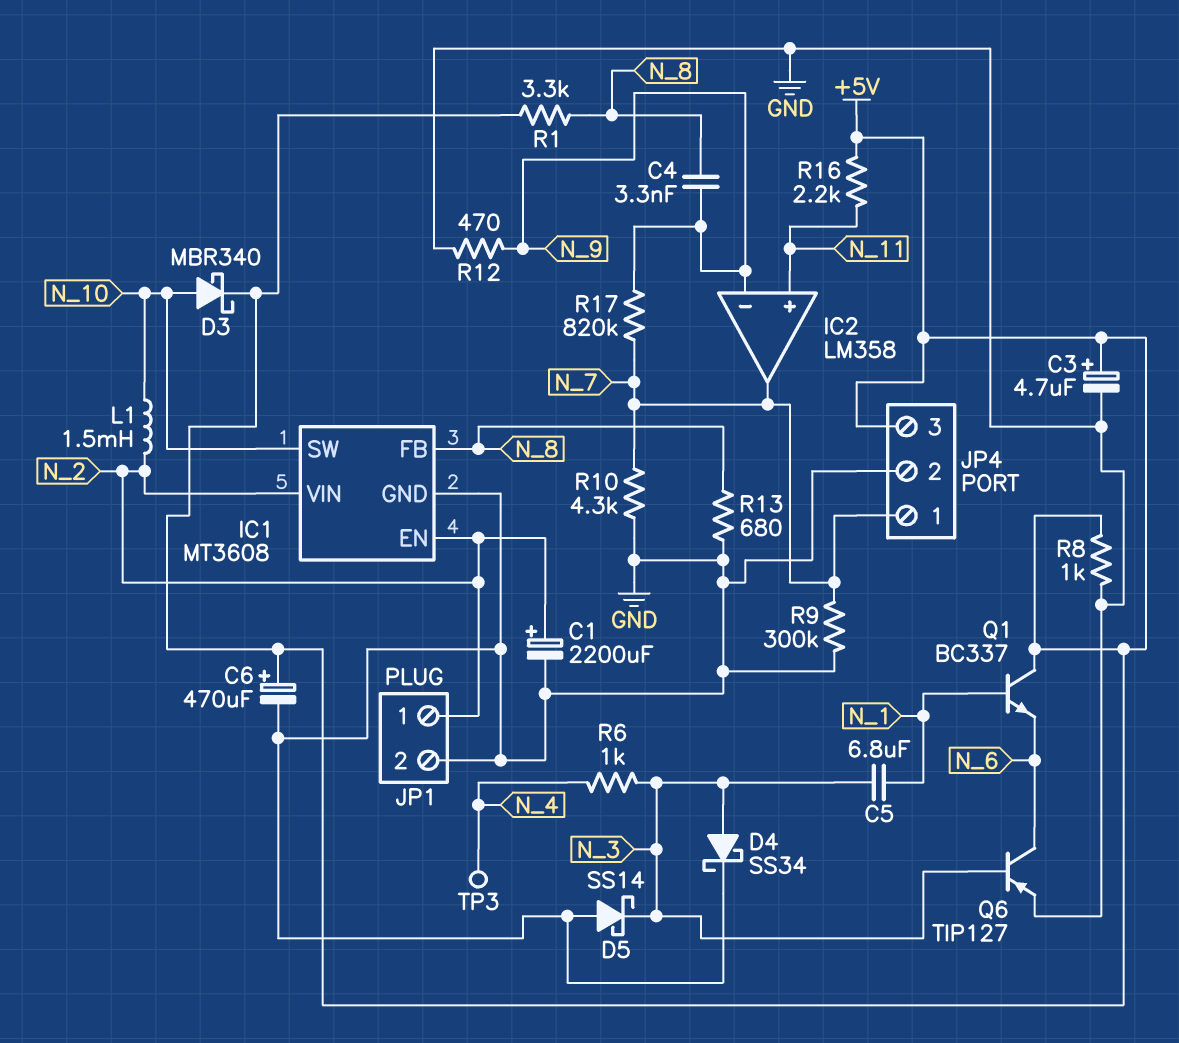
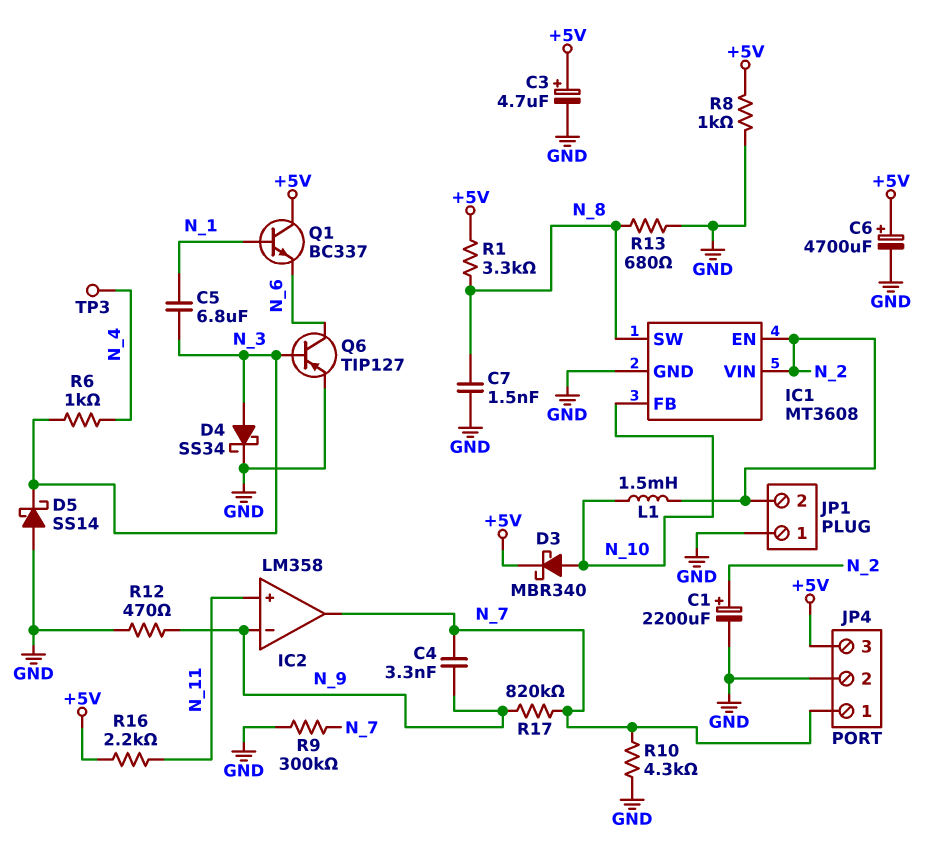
C4: 3.3nF (N_8, N_9) -> 3.3nF (N_7, N_9)
C6: 470uF (plus +5V, minus GND) -> 4700uF (plus +5V, minus GND)
C7: none -> 1.5nF (GND, N_8)
IC1 pin FB: N_8 -> N_10
IC1 pin SW: N_10 -> N_8
JP1 pin 1: N_2 -> GND
JP1 pin 2: GND -> N_2

